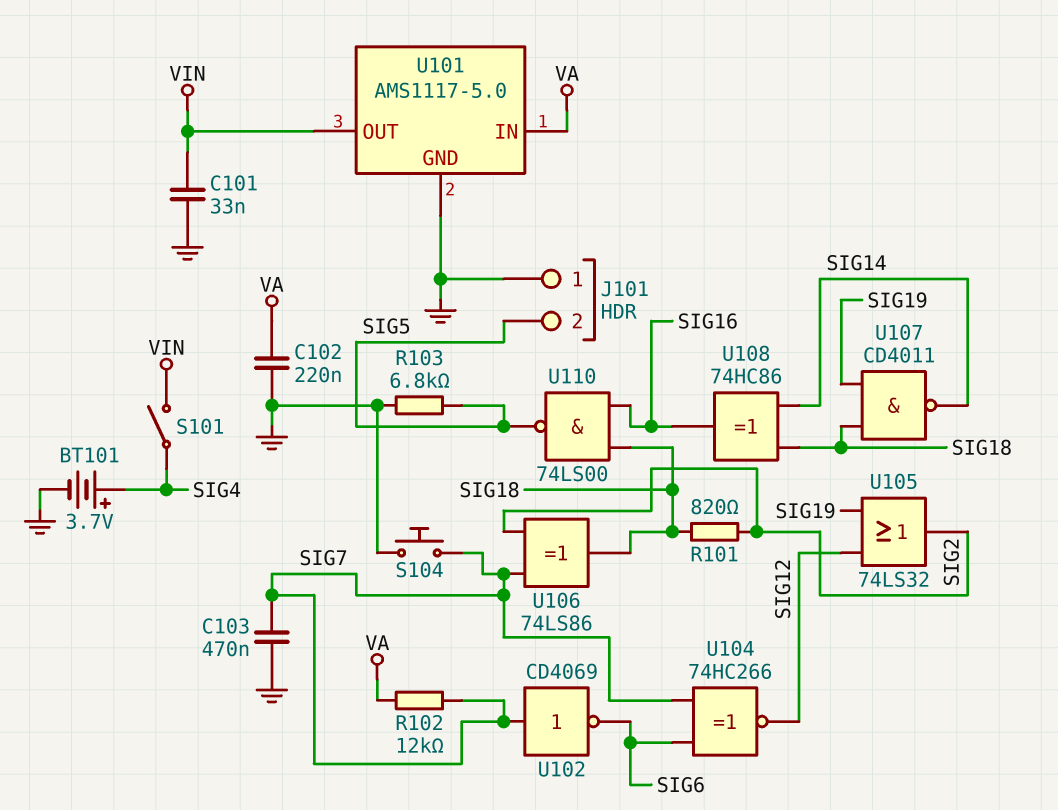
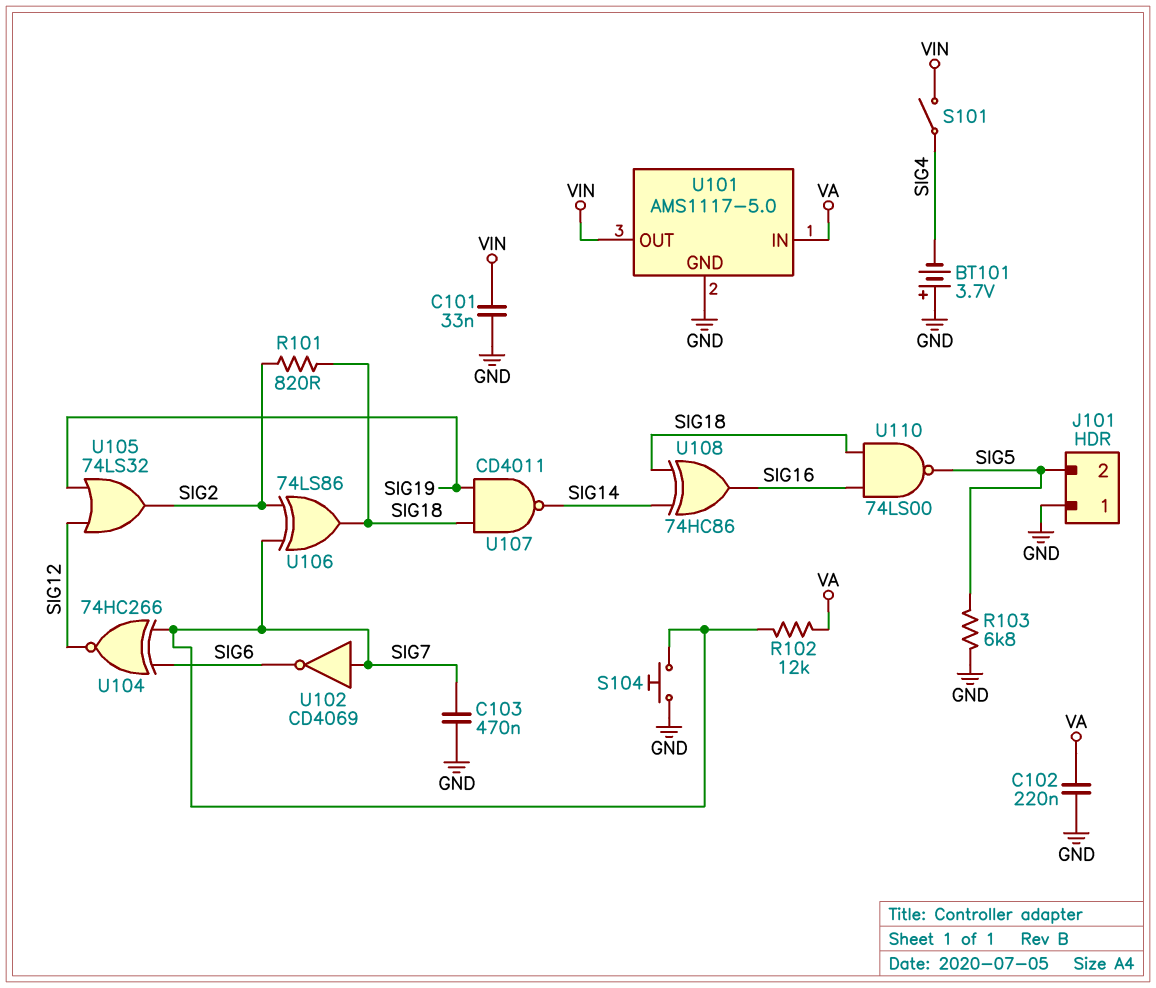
BT101: 3.7V (plus SIG4, minus GND) -> 3.7V (plus GND, minus SIG4)

